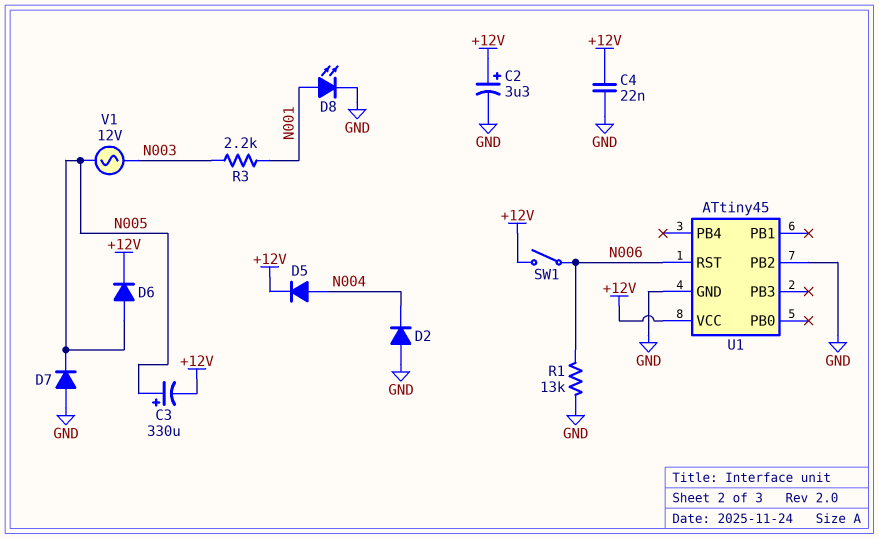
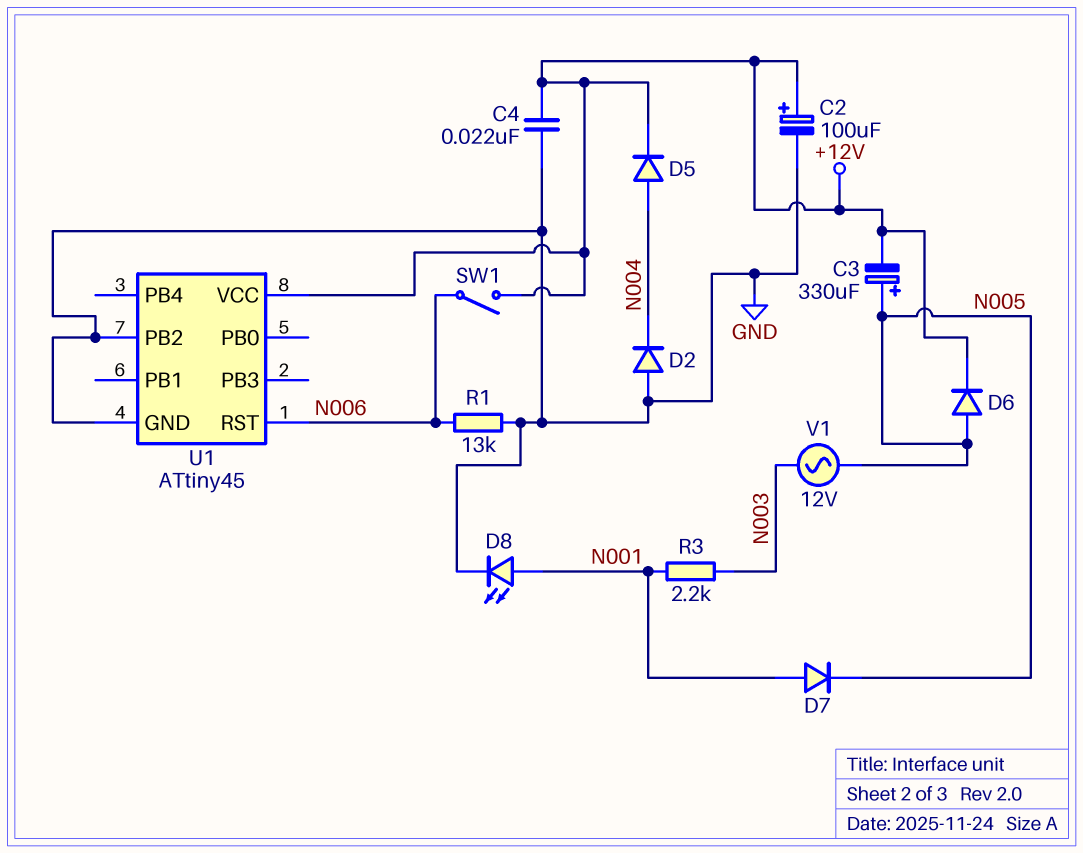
C2: 3.3uF (plus +12V, minus GND) -> 100uF (plus +12V, minus GND)
D7: diode (A GND, K N005) -> diode (A N001, K N005)

